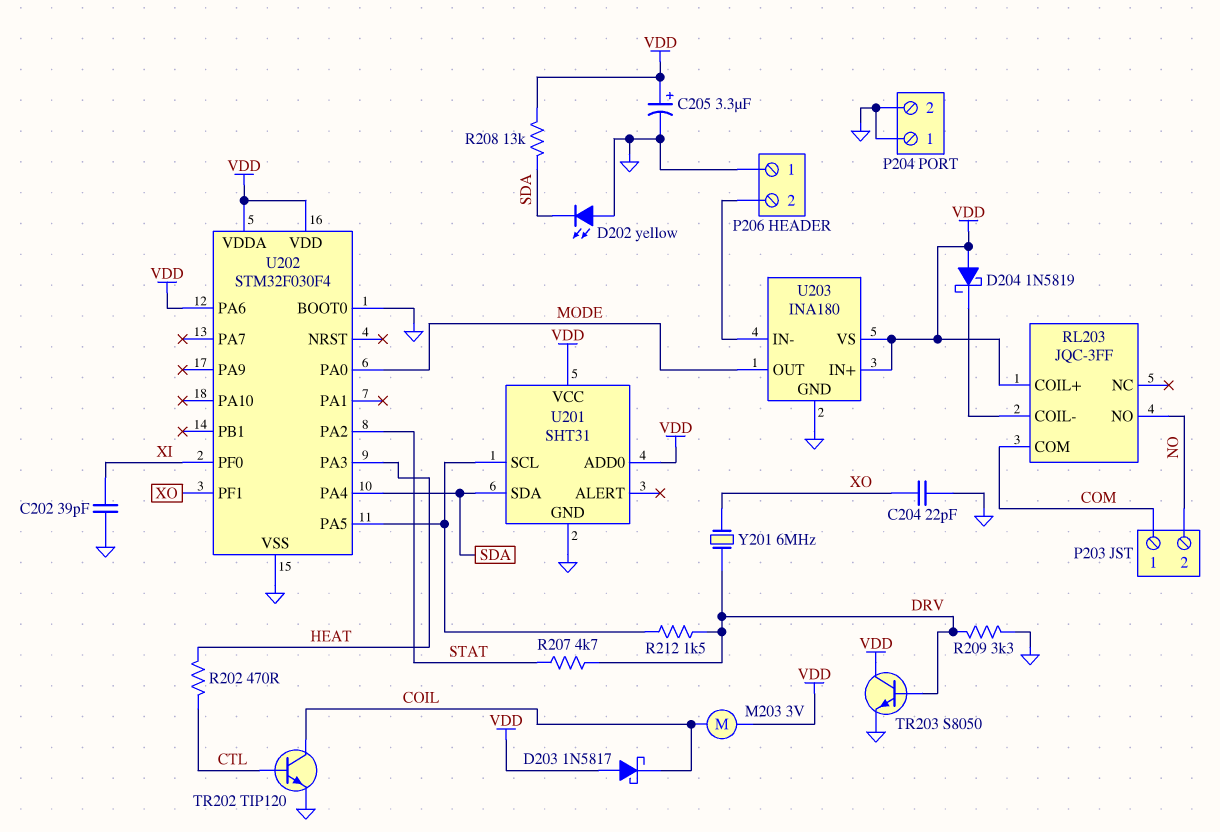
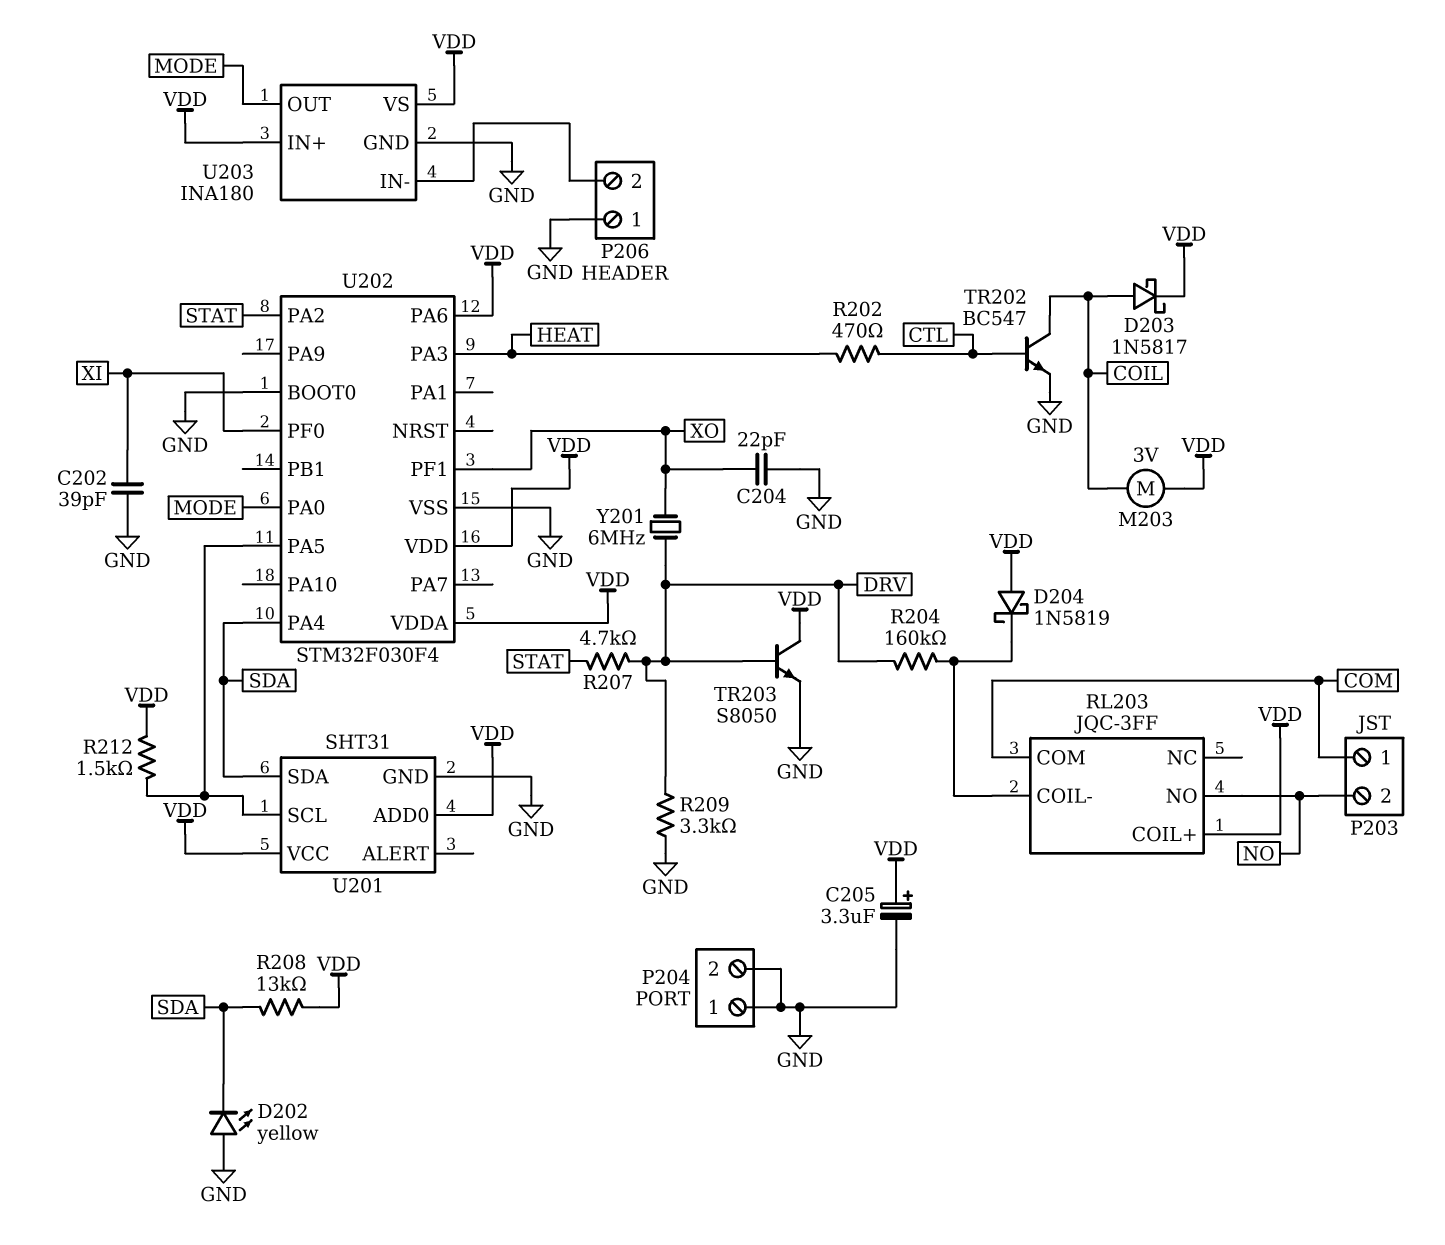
D203: schottky 1N5817 (A VDD, K COIL) -> schottky 1N5817 (A COIL, K VDD)
R204: none -> 160k (DRV, RL203/COIL-)
R212: 1.5k (DRV, U201/SCL) -> 1.5k (U201/SCL, VDD)
TR202: NPN TIP120 (B CTL, C COIL, E GND) -> NPN BC547 (B CTL, C COIL, E GND)

